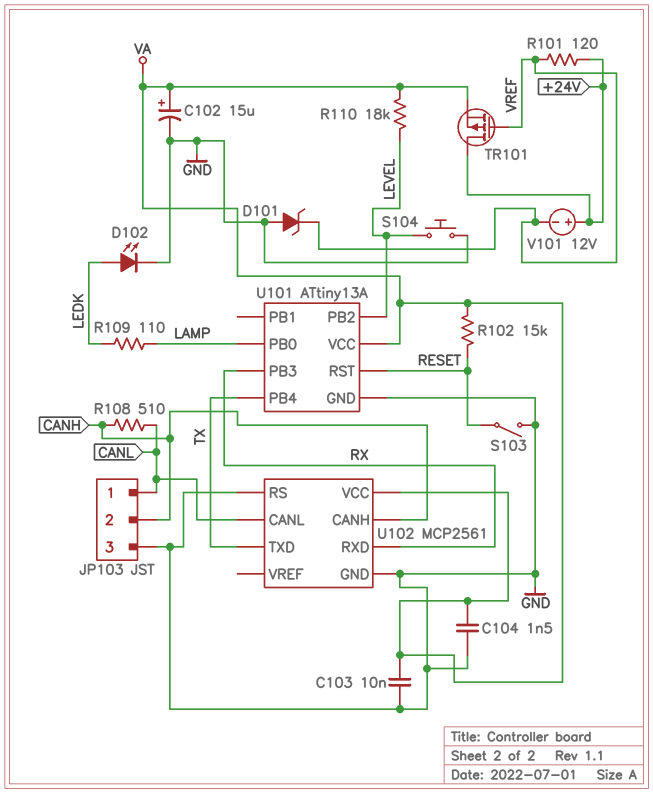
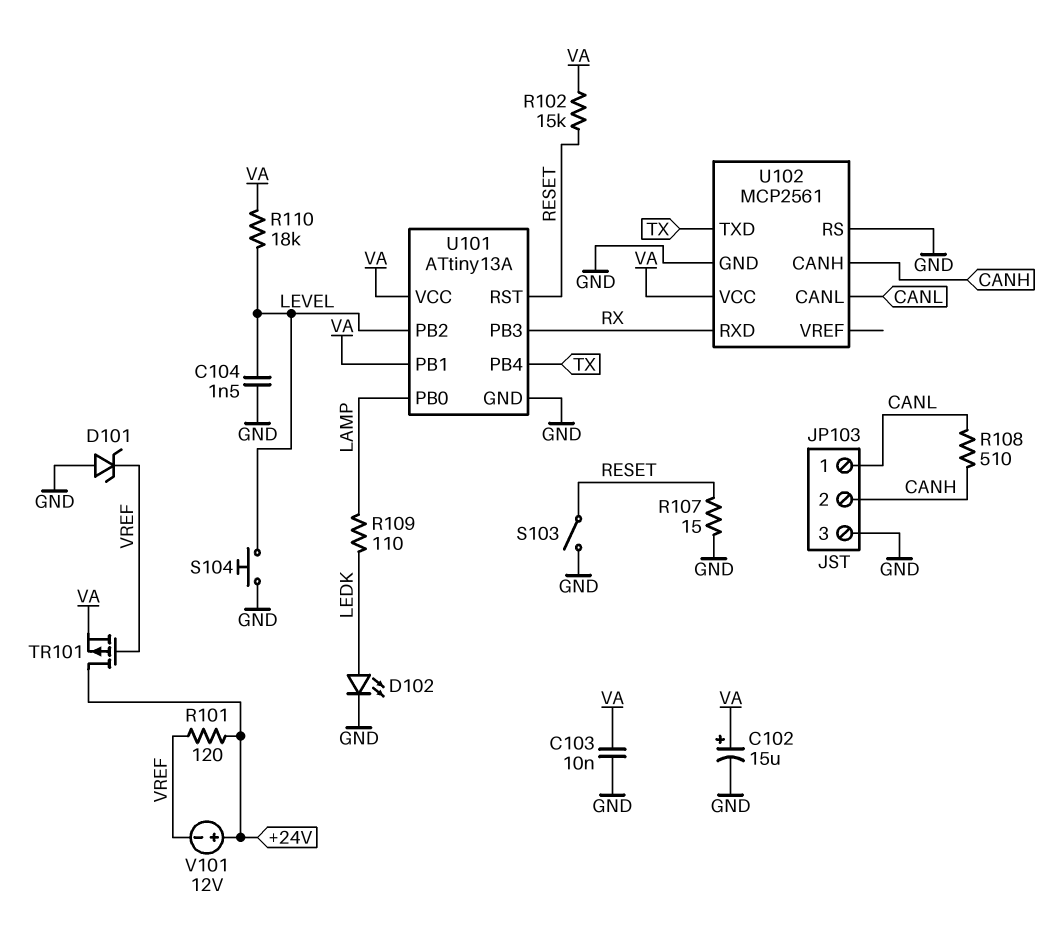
C104: 1.5nF (GND, VA) -> 1.5nF (GND, LEVEL)
R107: none -> 15 (GND, RESET)
U101 pin PB1: none -> VA

